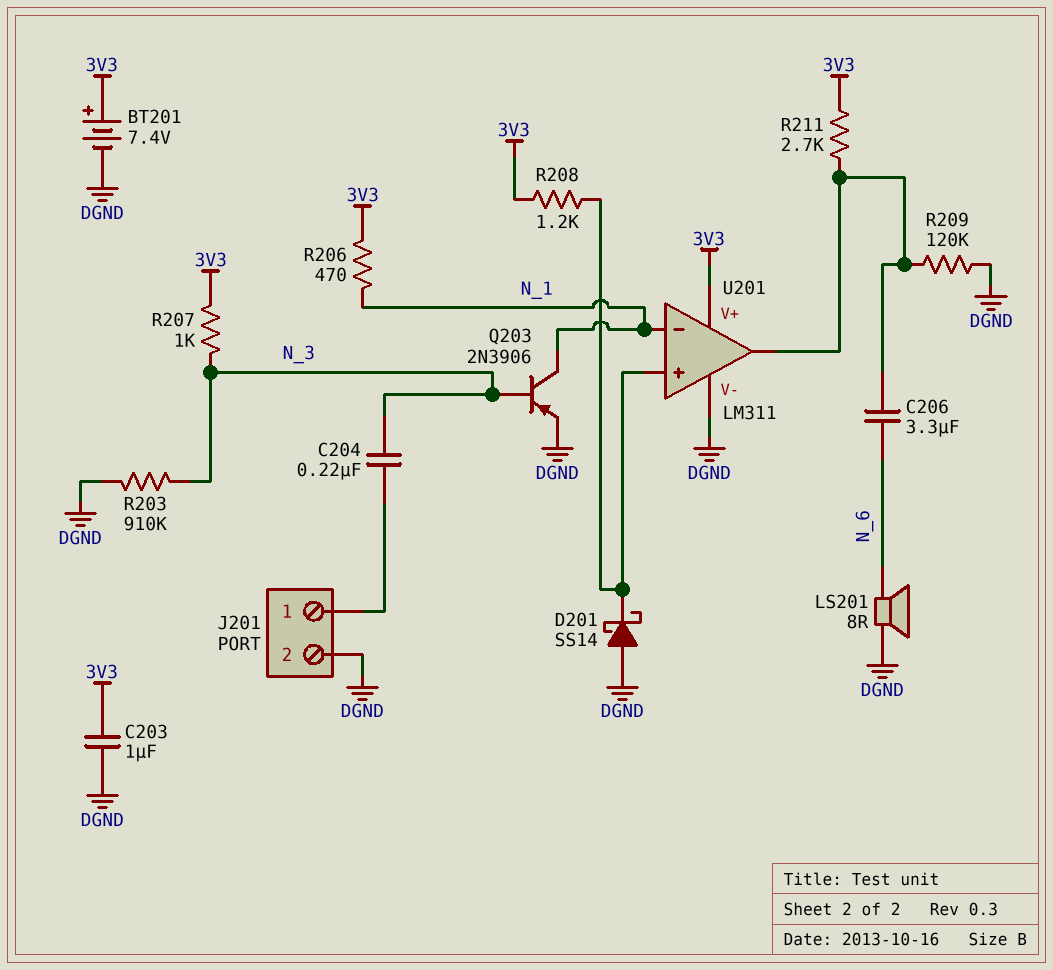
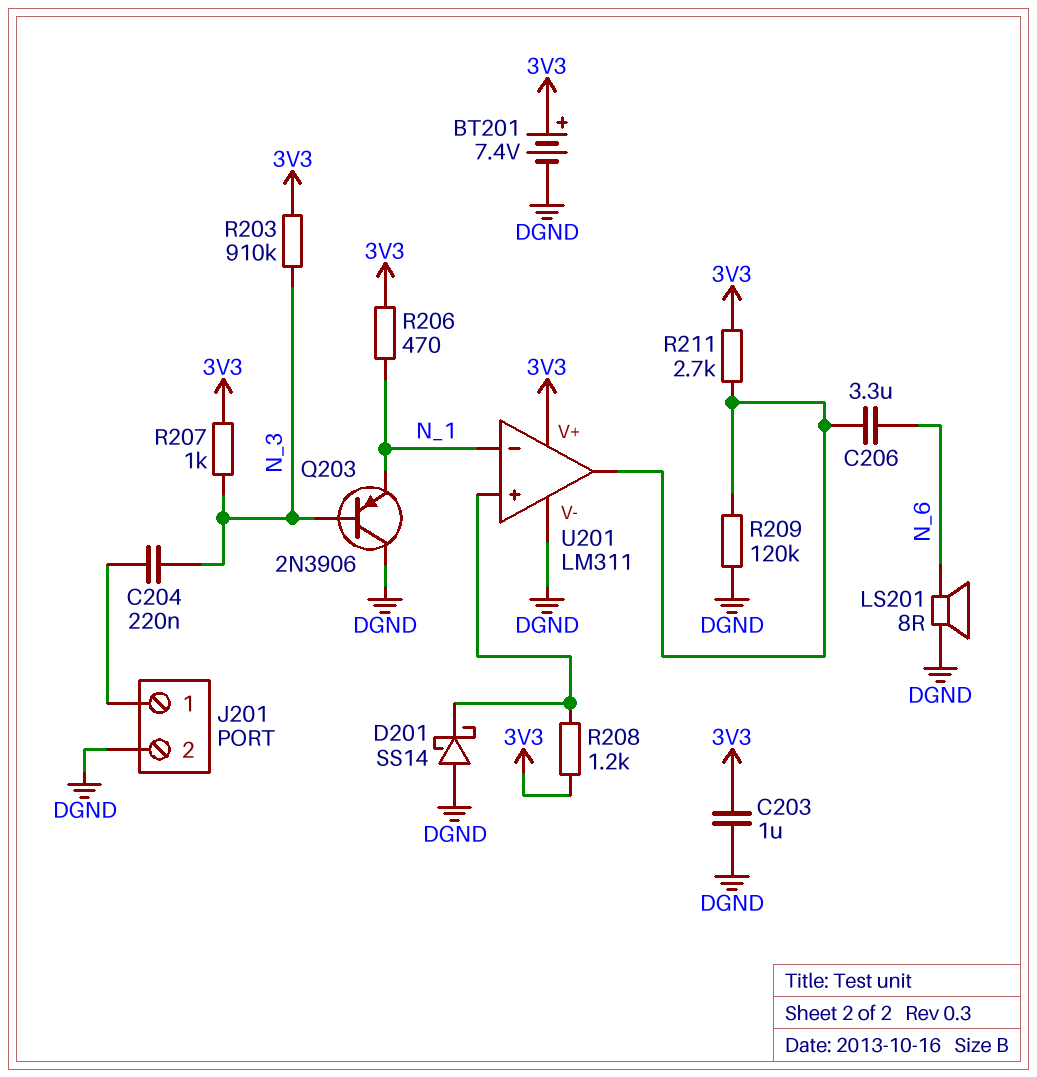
Q203: PNP 2N3906 (B N_3, C N_1, E DGND) -> PNP 2N3906 (B N_3, C DGND, E N_1)
R203: 910k (DGND, N_3) -> 910k (3V3, N_3)

